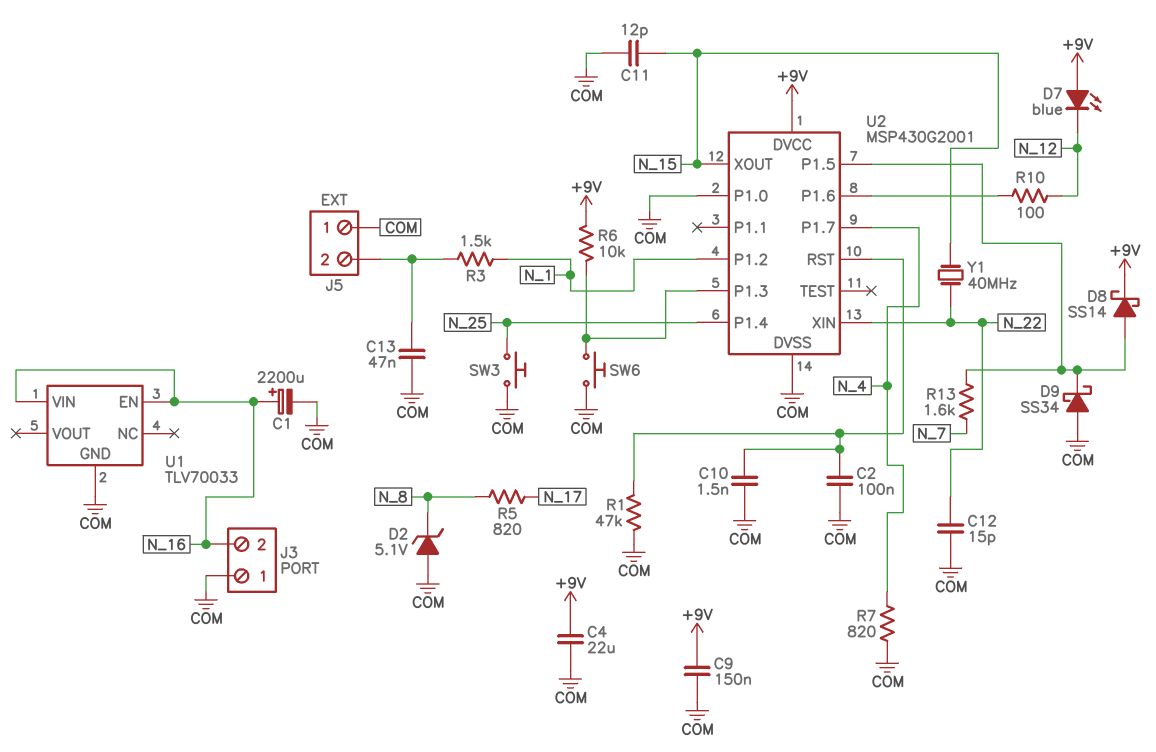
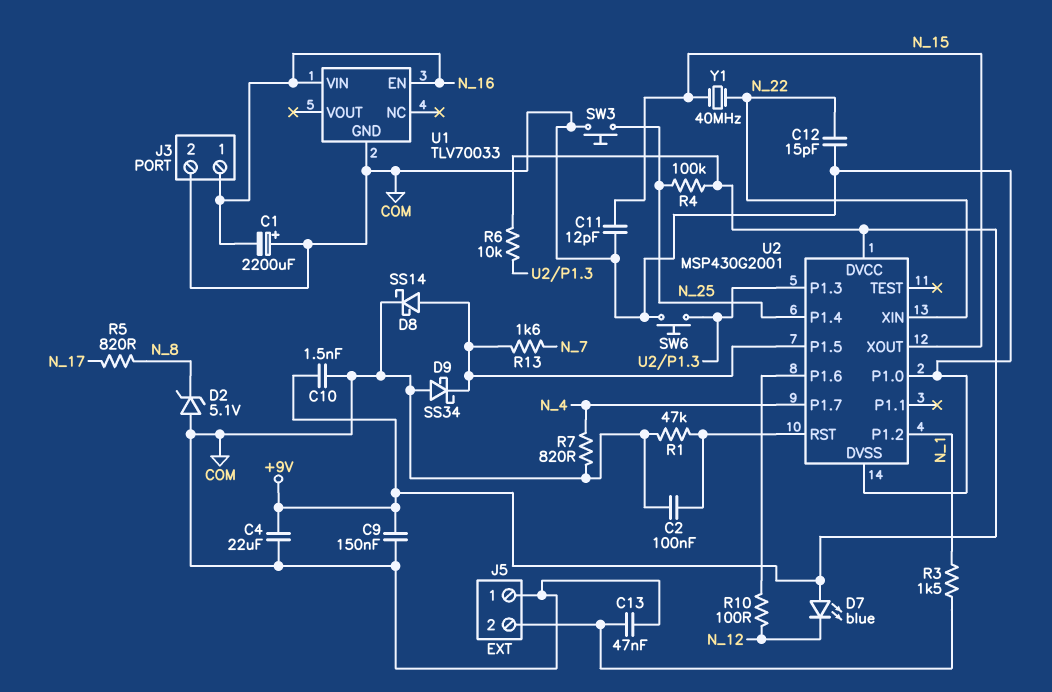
C1: 2200uF (plus N_16, minus COM) -> 2200uF (plus COM, minus N_16)
C10: 1.5nF (COM, U2/RST) -> 1.5nF (+9V, COM)
D8: schottky SS14 (A U2/P1.5, K +9V) -> schottky SS14 (A U2/P1.5, K COM)
J3 pin 1: COM -> N_16
J3 pin 2: N_16 -> COM
R4: none -> 100k (+9V, N_25)

